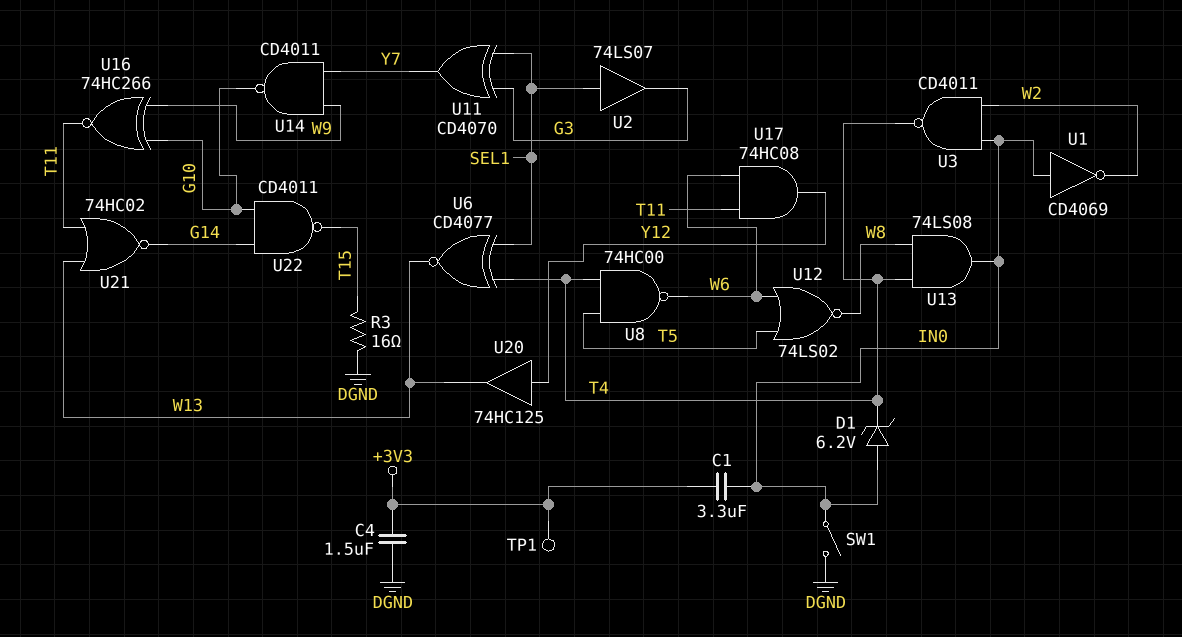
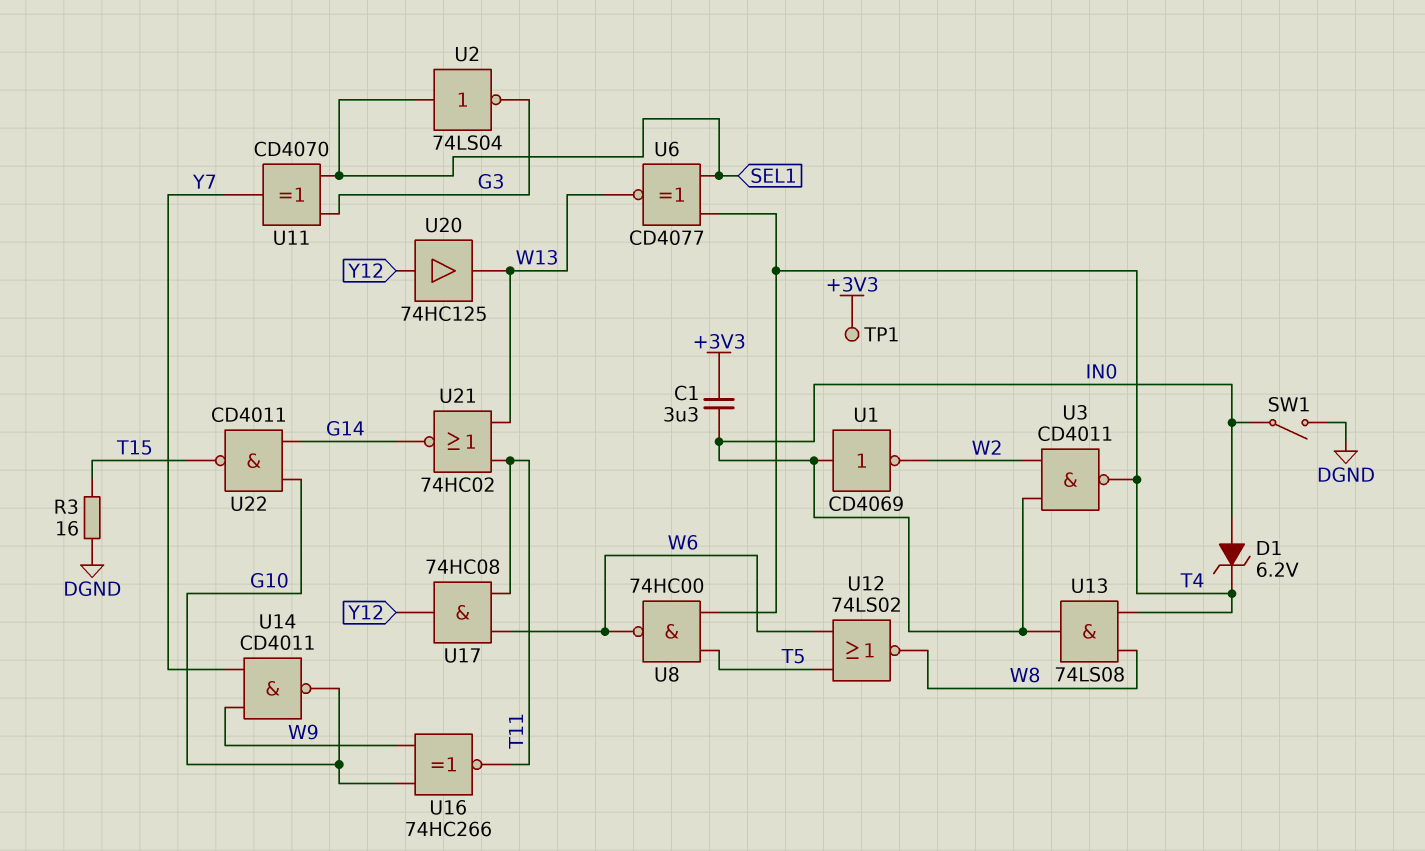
C4: 1.5uF (+3V3, DGND) -> none
U2: buffer 74LS07 (in SEL1, out G3) -> NOT 74LS04 (in SEL1, out G3)

